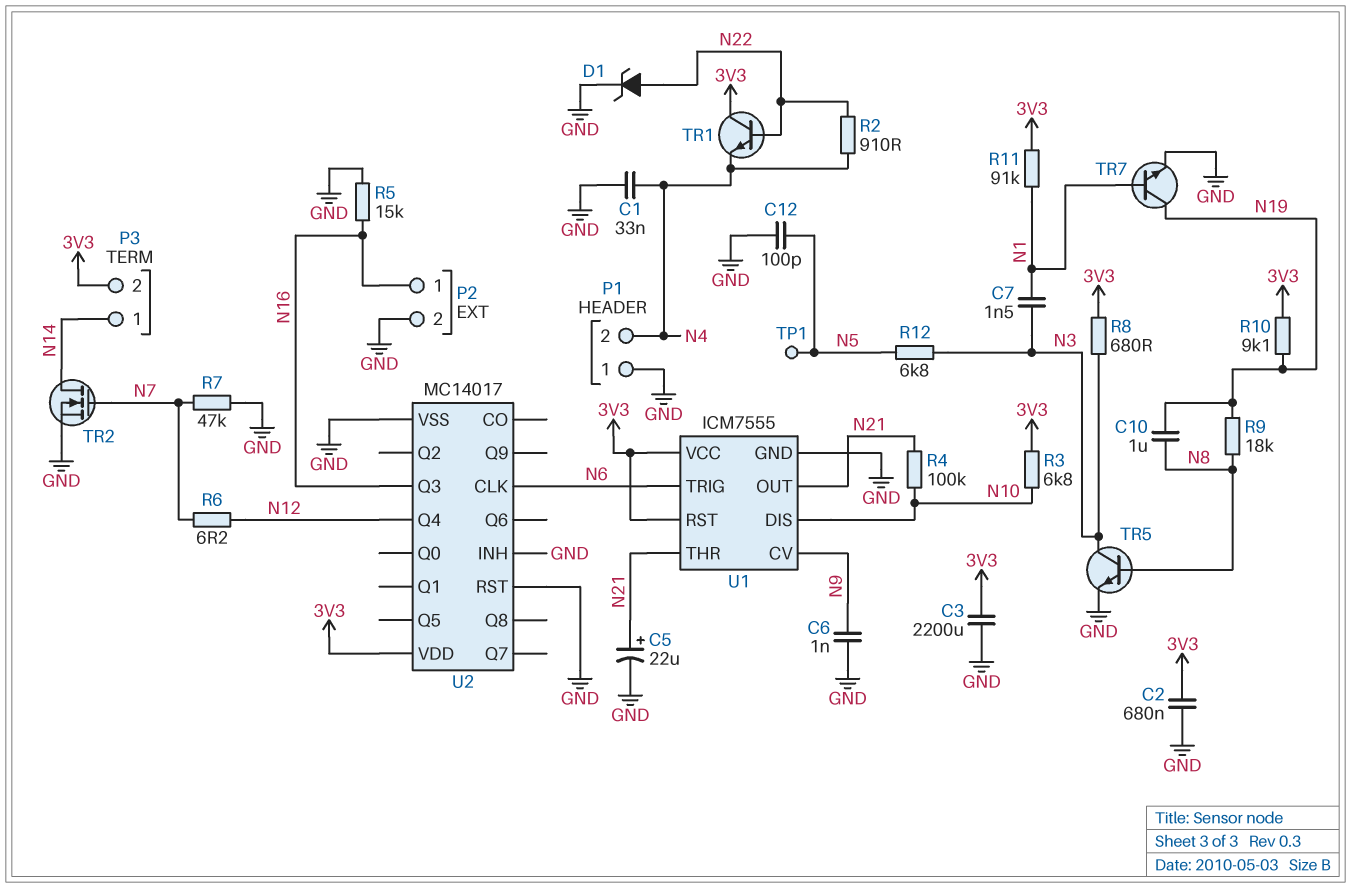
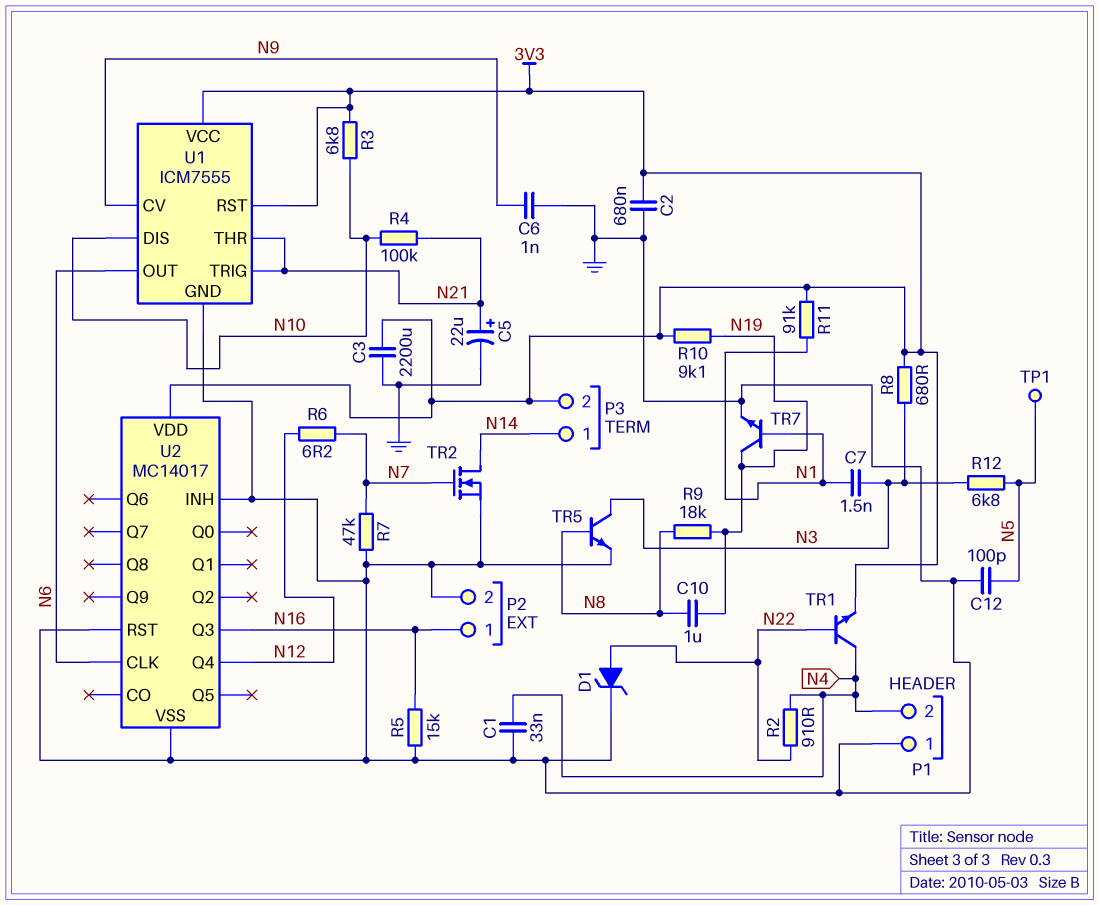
TR1: NPN (B N22, C 3V3, E N4) -> NPN (B N22, C N4, E 3V3)
U1 pin OUT: N21 -> N6
U1 pin TRIG: N6 -> N21

